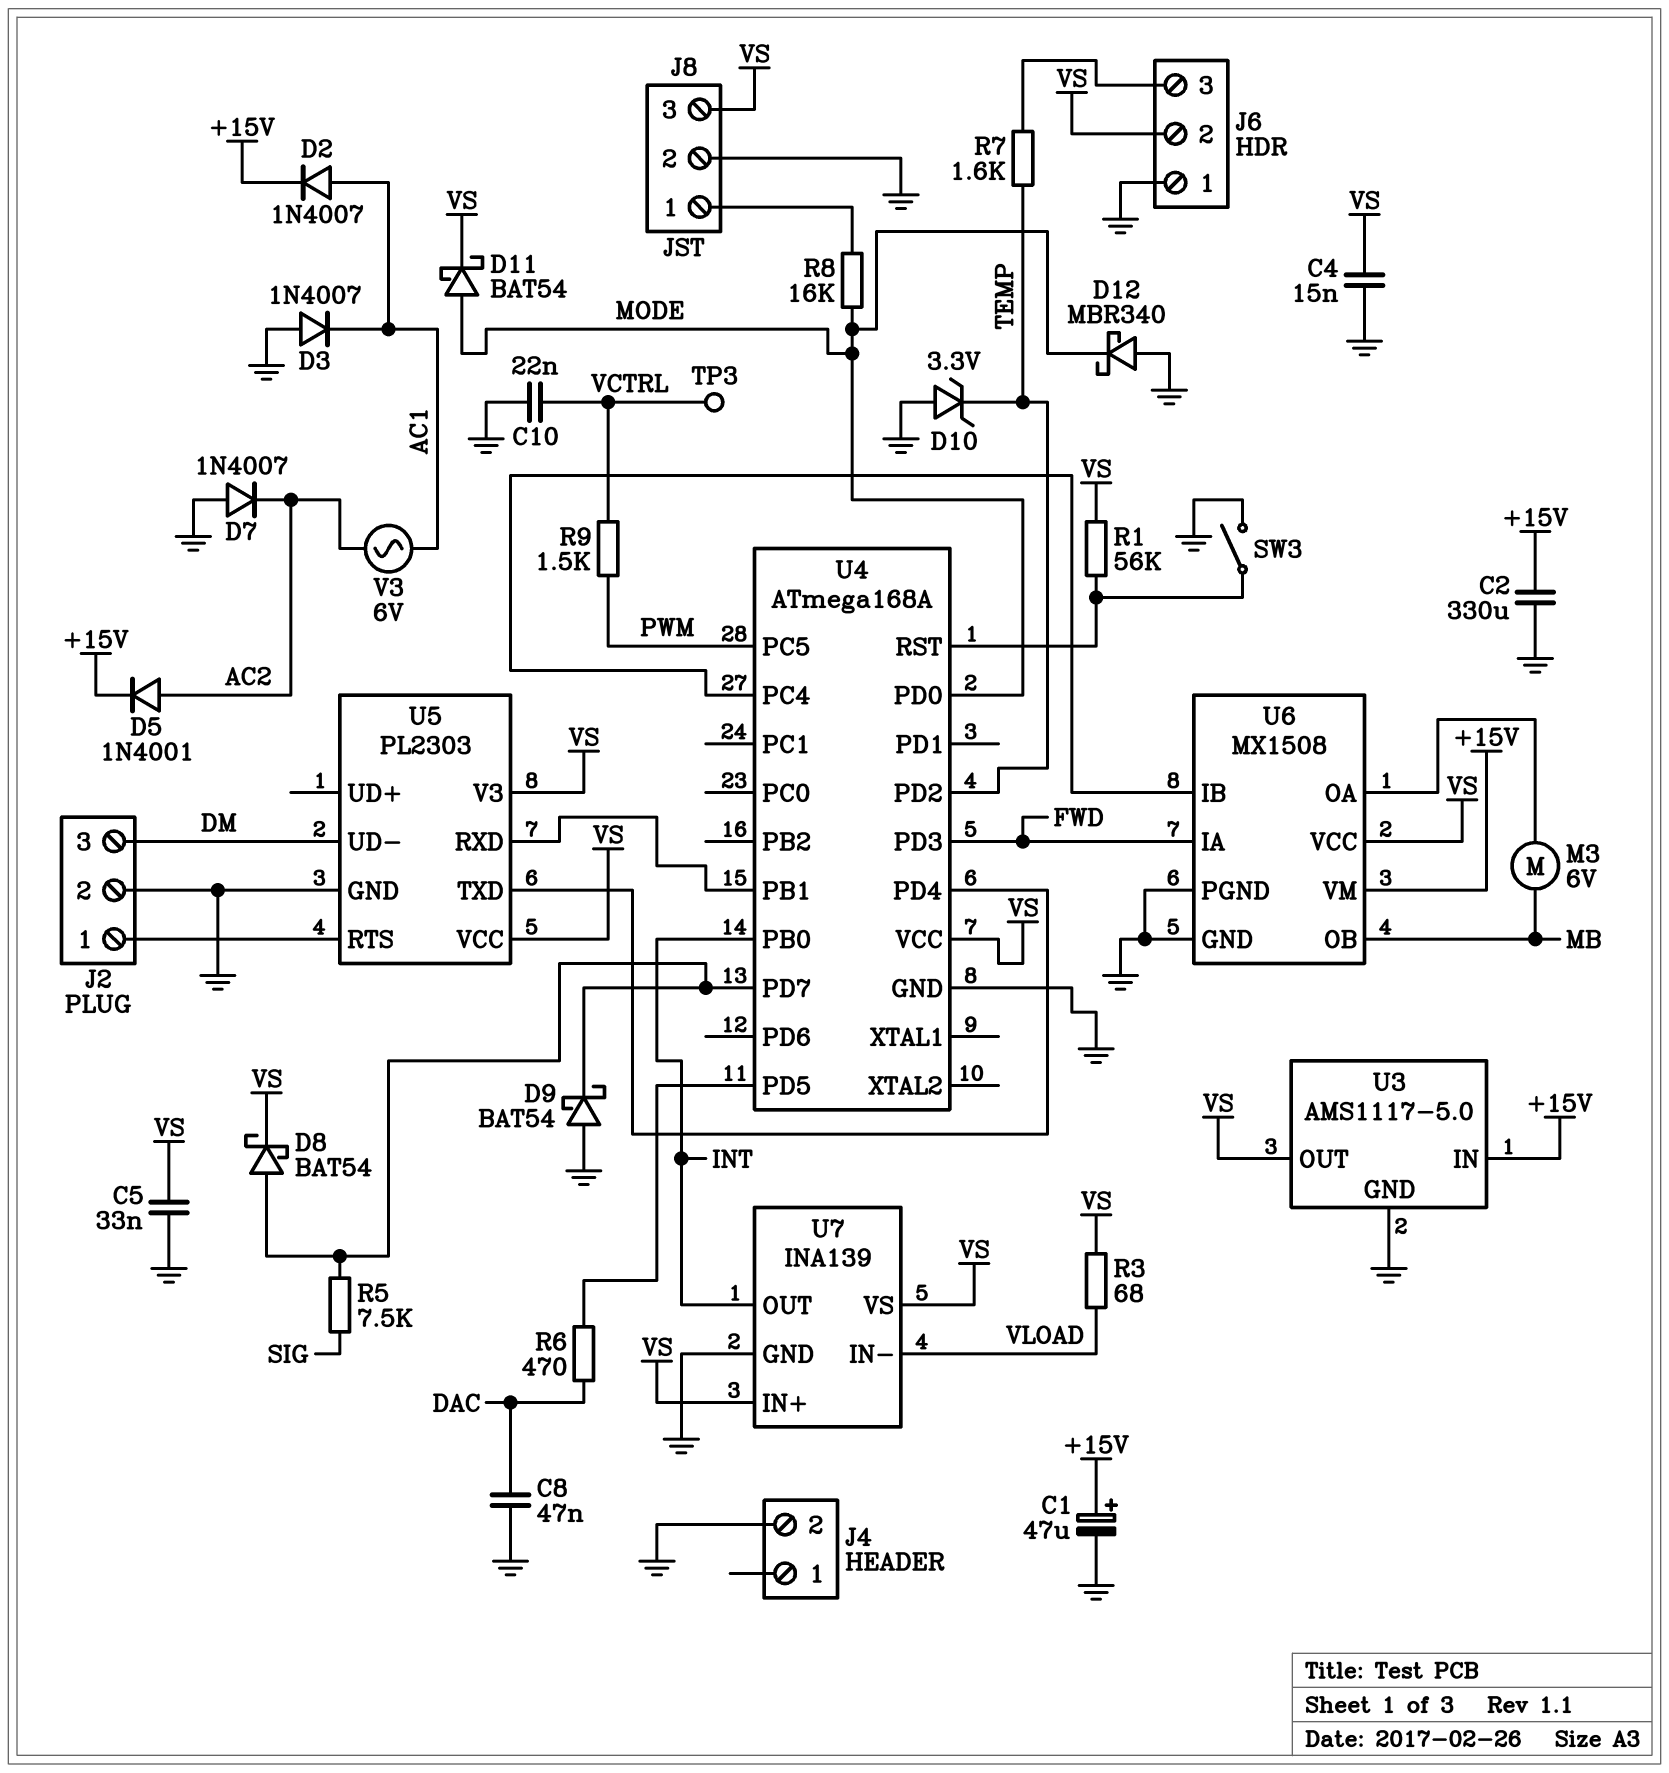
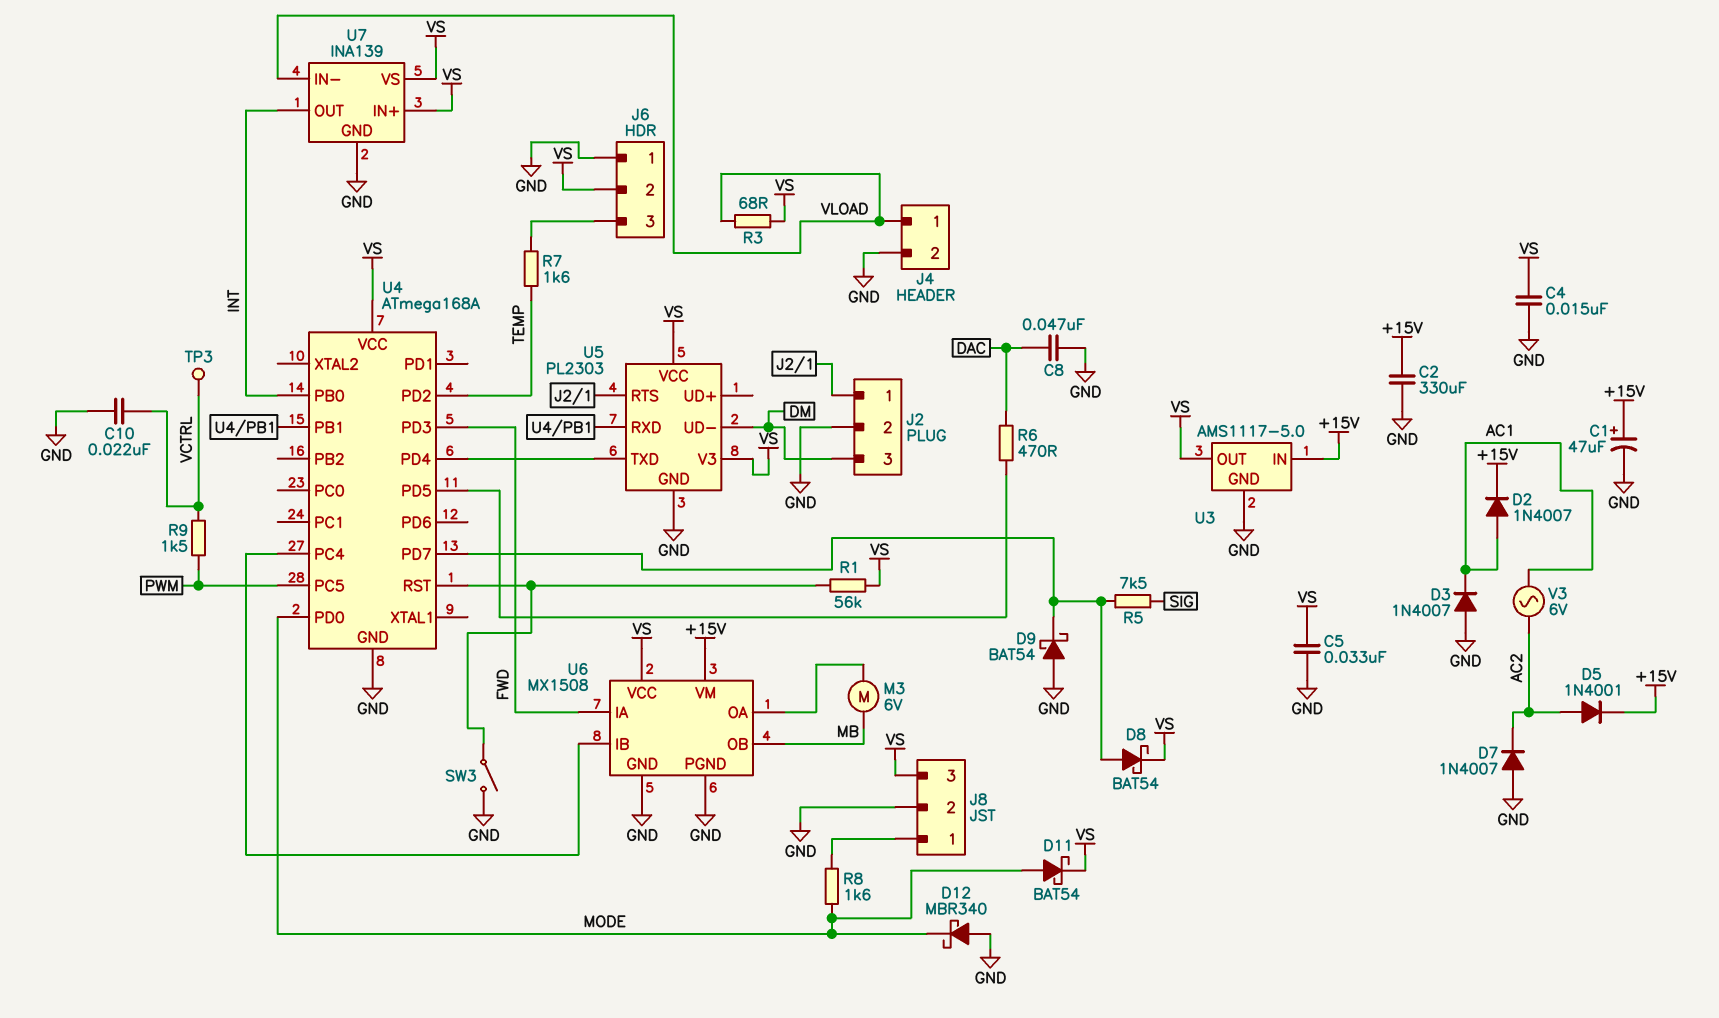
D10: zener 3.3V (A GND, K TEMP) -> none
J4 pin 1: none -> VLOAD
R8: 16k (J8/1, MODE) -> 1.6k (J8/1, MODE)

